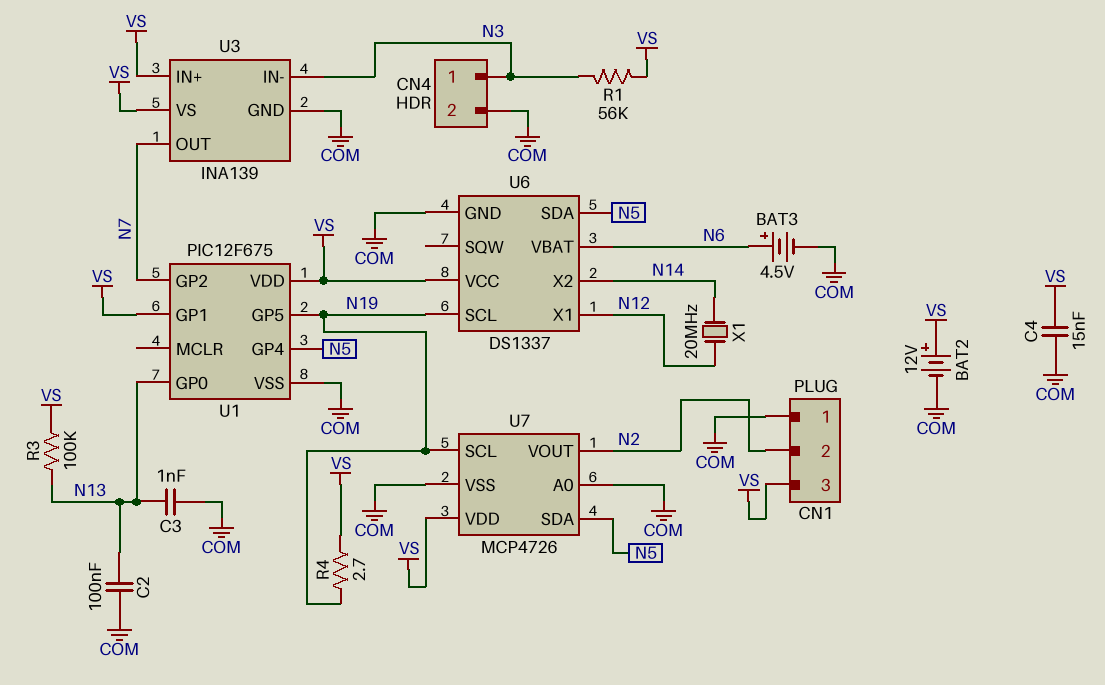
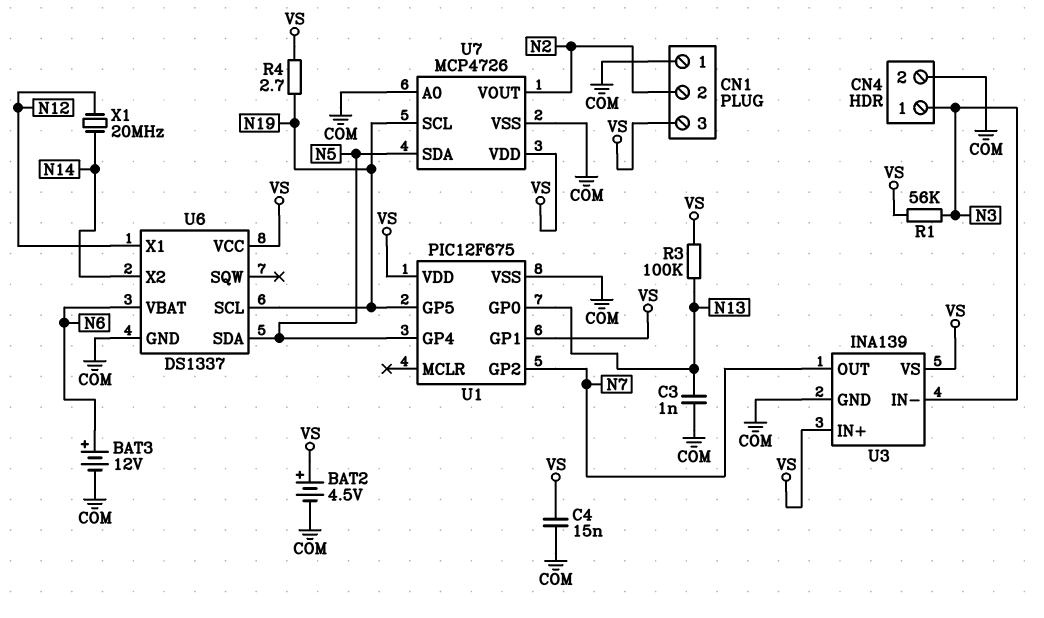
BAT2: 12V (plus VS, minus COM) -> 4.5V (plus VS, minus COM)
BAT3: 4.5V (plus N6, minus COM) -> 12V (plus N6, minus COM)
C2: 100nF (COM, N13) -> none

